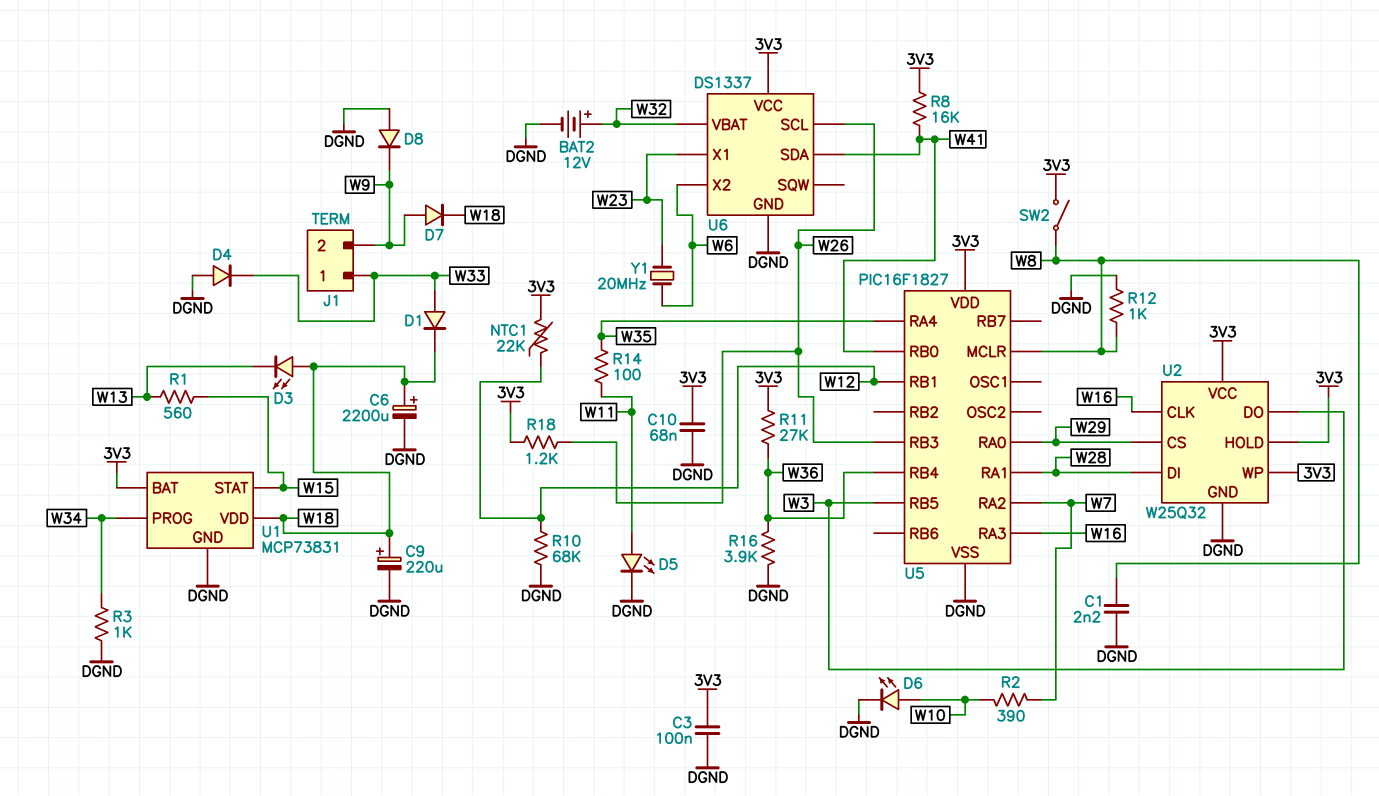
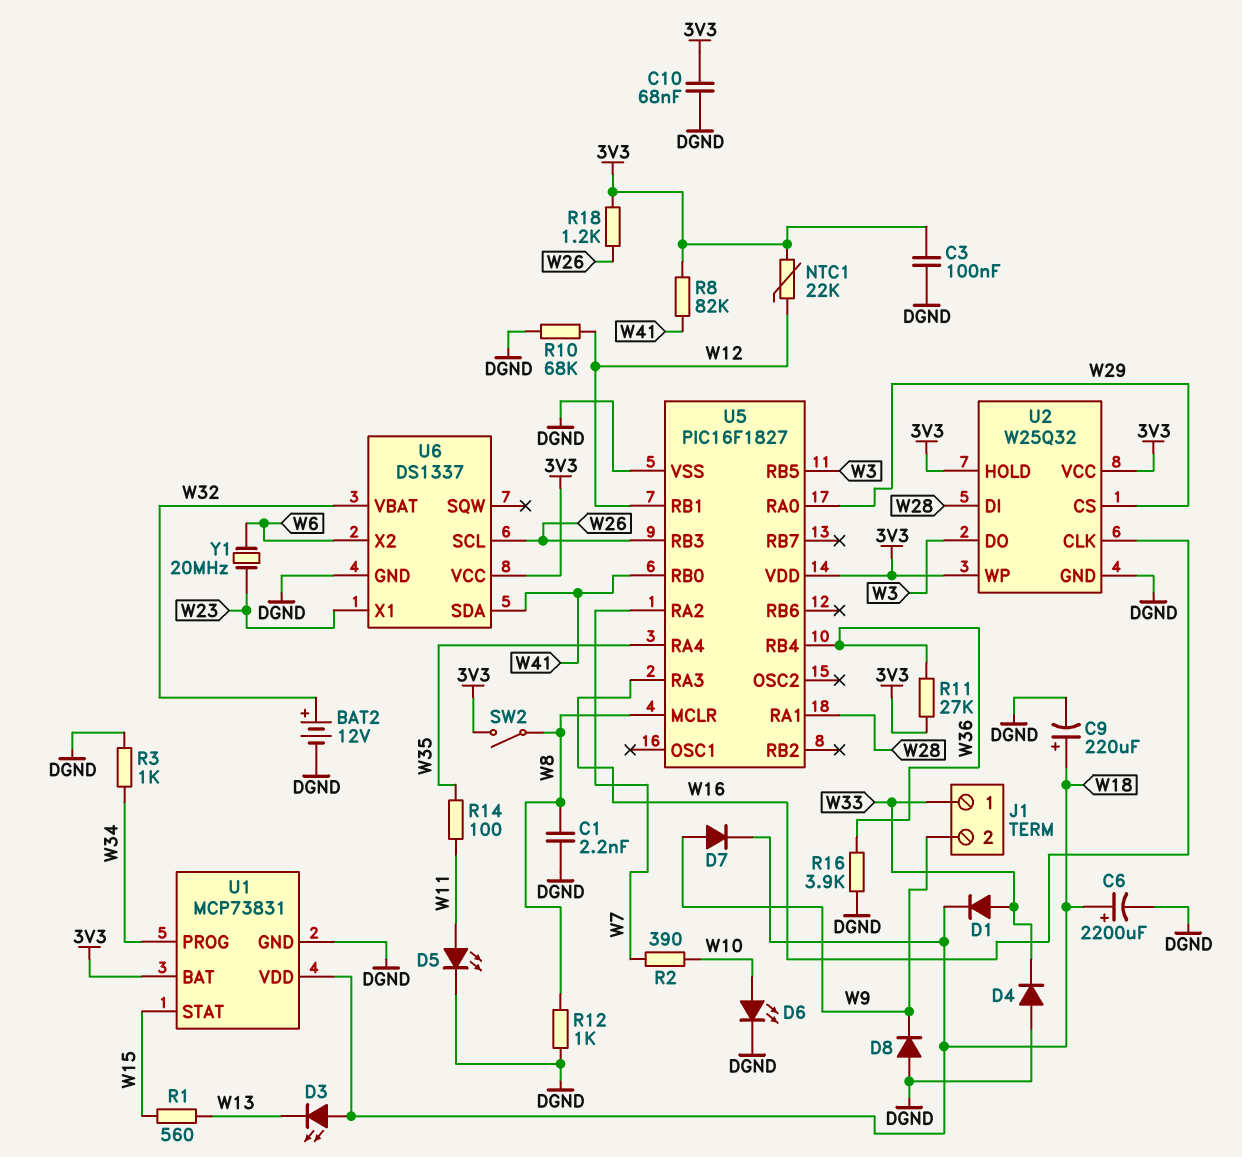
R8: 16k (3V3, W41) -> 82k (3V3, W41)

